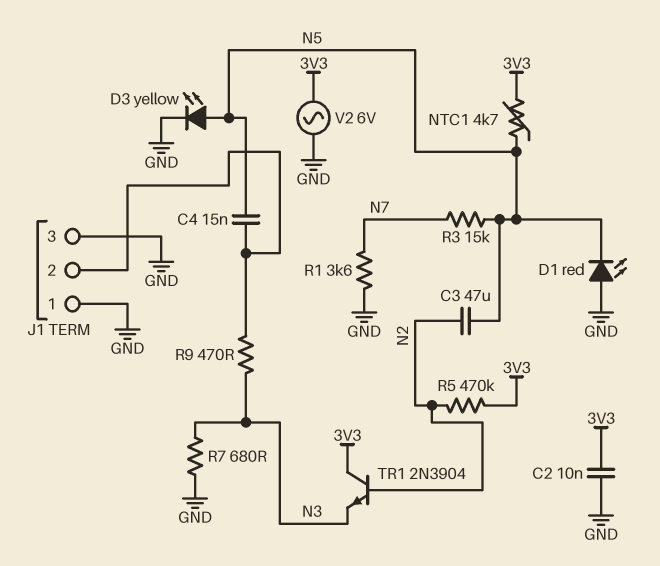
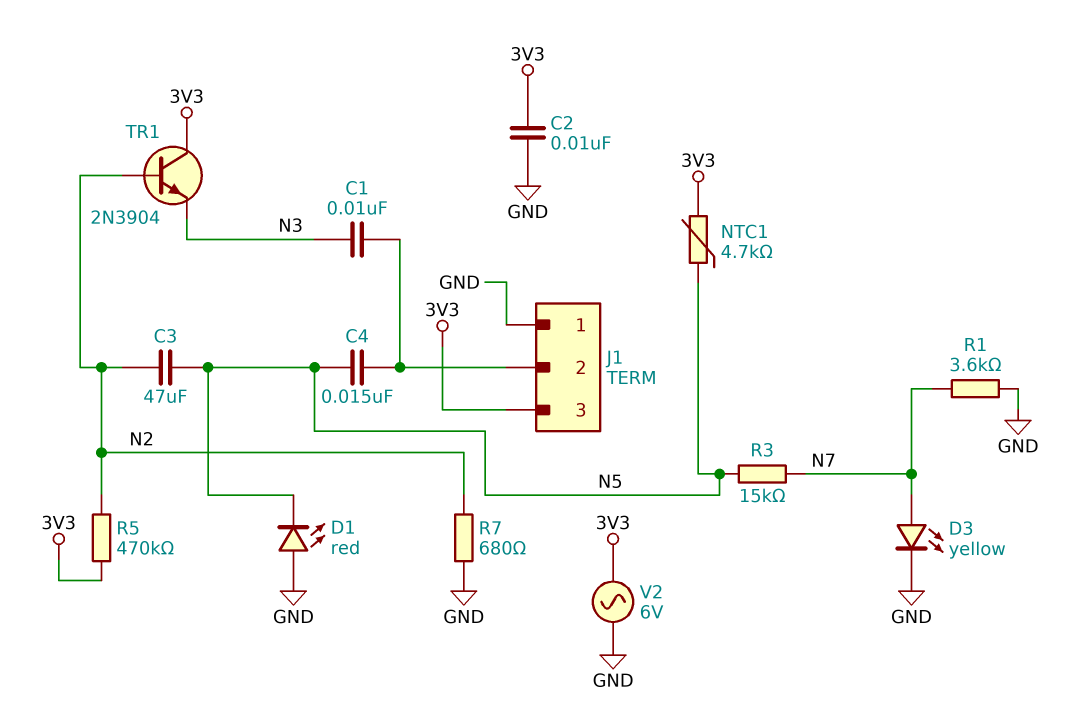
C1: none -> 10nF (J1/2, N3)
D3: LED yellow (A N5, K GND) -> LED yellow (A N7, K GND)
J1 pin 3: GND -> 3V3
R7: 680 (GND, N3) -> 680 (GND, N2)
R9: 470 (J1/2, N3) -> none

